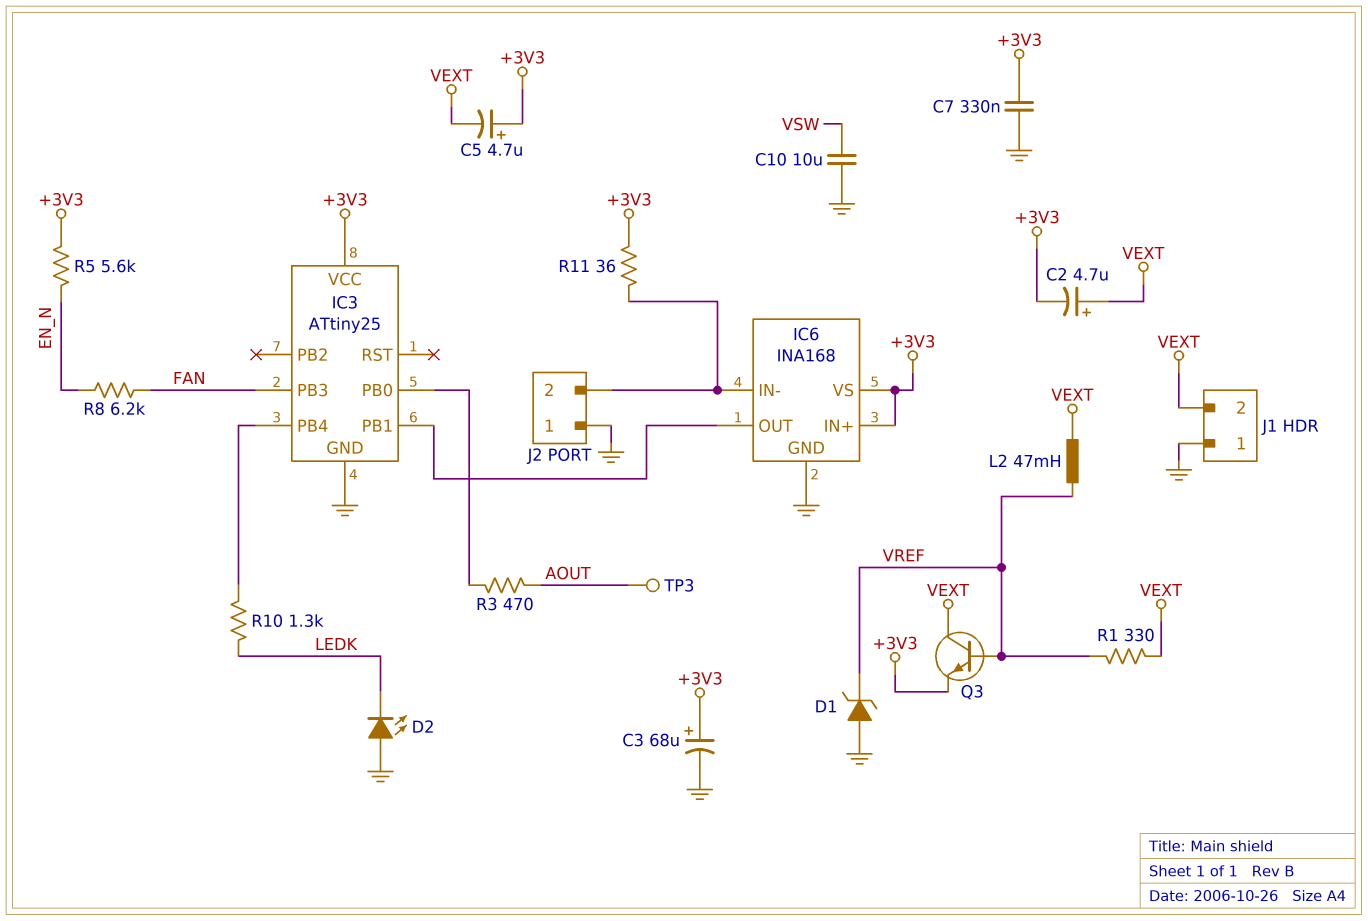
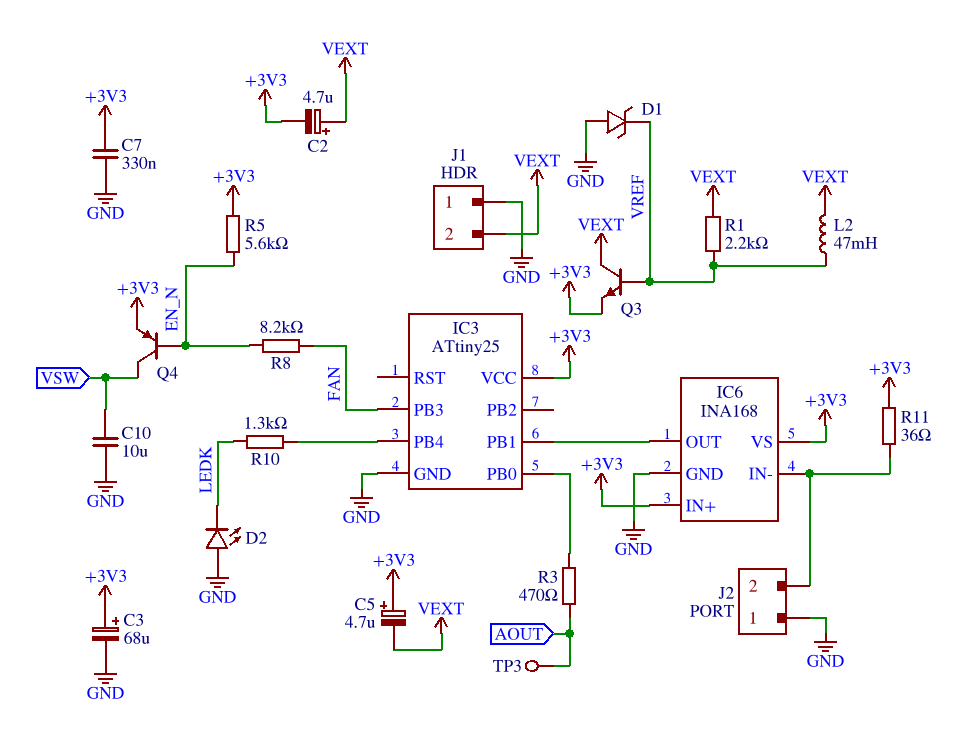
Q4: none -> PNP (B EN_N, C VSW, E +3V3)
R1: 330 (VEXT, VREF) -> 2.2k (VEXT, VREF)
R8: 6.2k (EN_N, FAN) -> 8.2k (EN_N, FAN)

